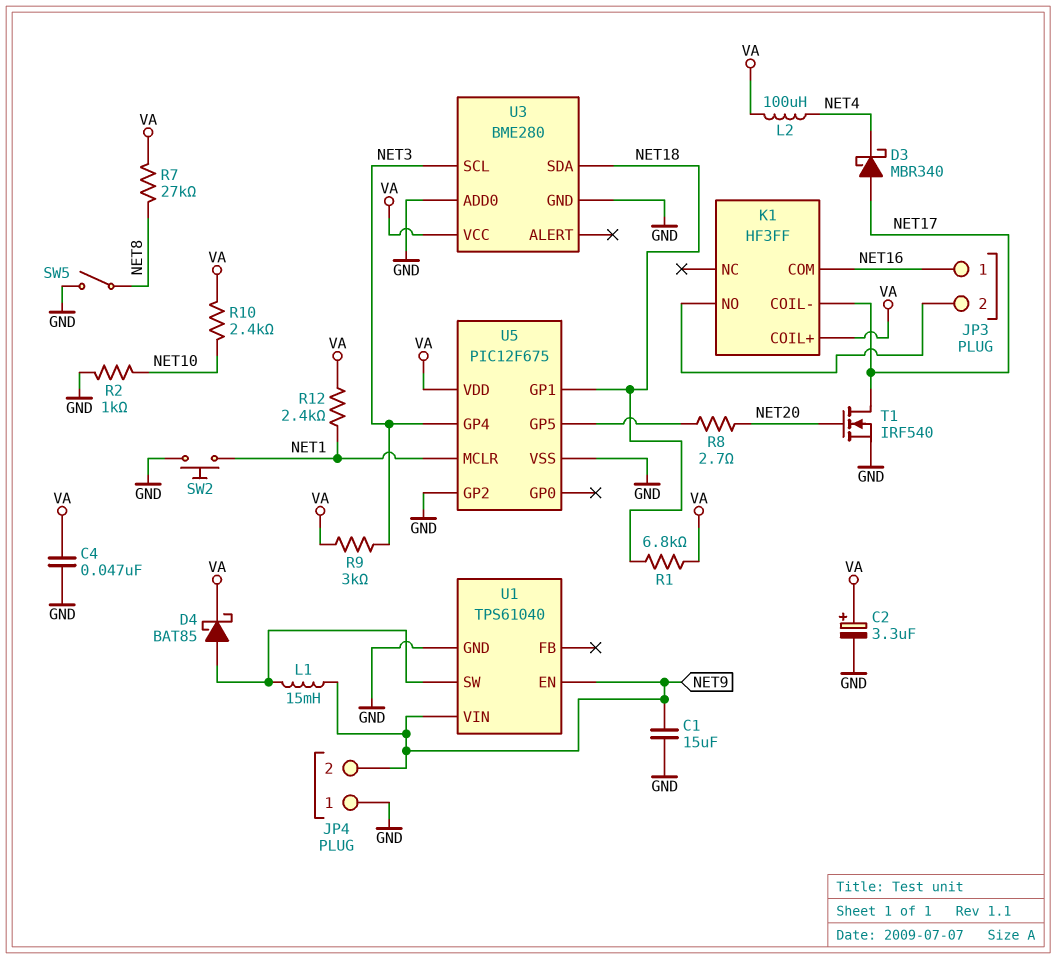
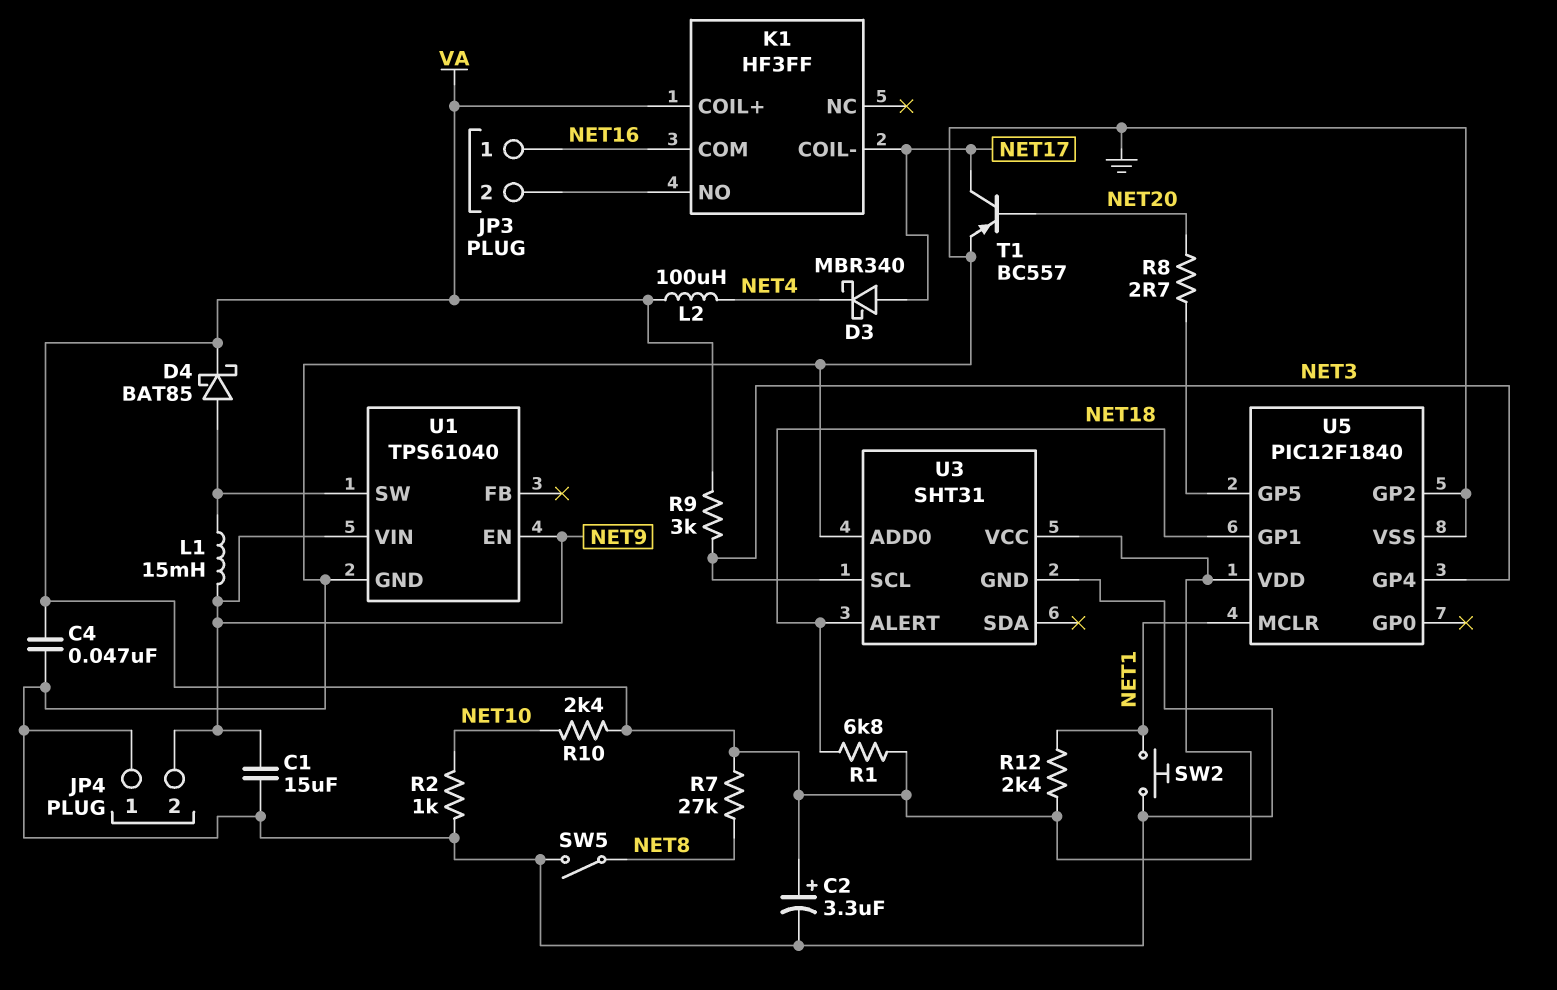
T1: NMOS IRF540 (G NET20, D NET17, S GND) -> PNP BC557 (B NET20, C NET17, E GND)
U3: BME280 -> SHT31
U3 pin ALERT: none -> NET18
U3 pin SDA: NET18 -> none
U5: PIC12F675 -> PIC12F1840

